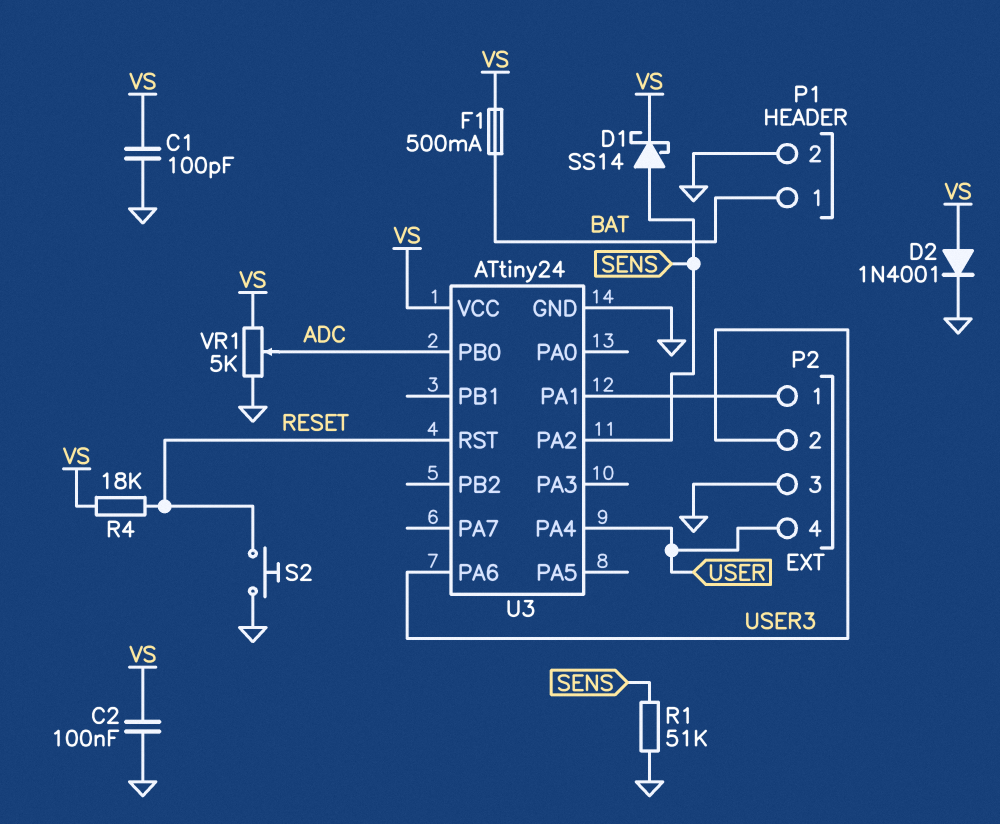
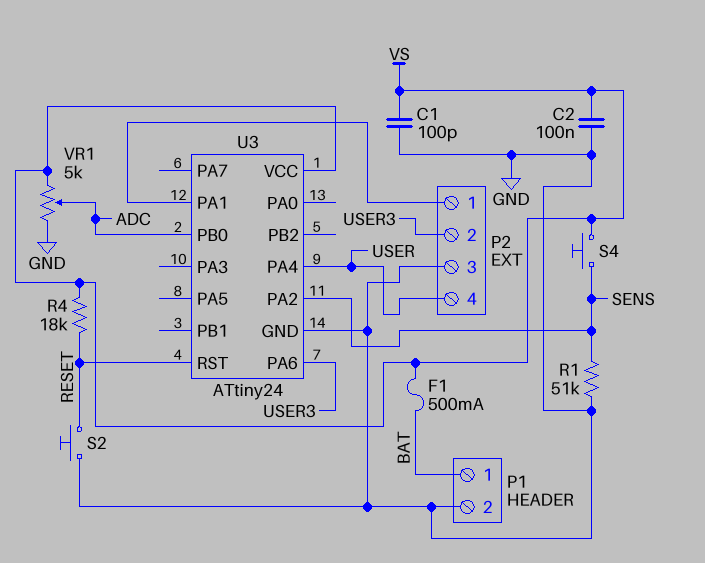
D1: schottky SS14 (A SENS, K VS) -> none
D2: diode 1N4001 (A VS, K GND) -> none
S4: none -> button (SENS, VS)

